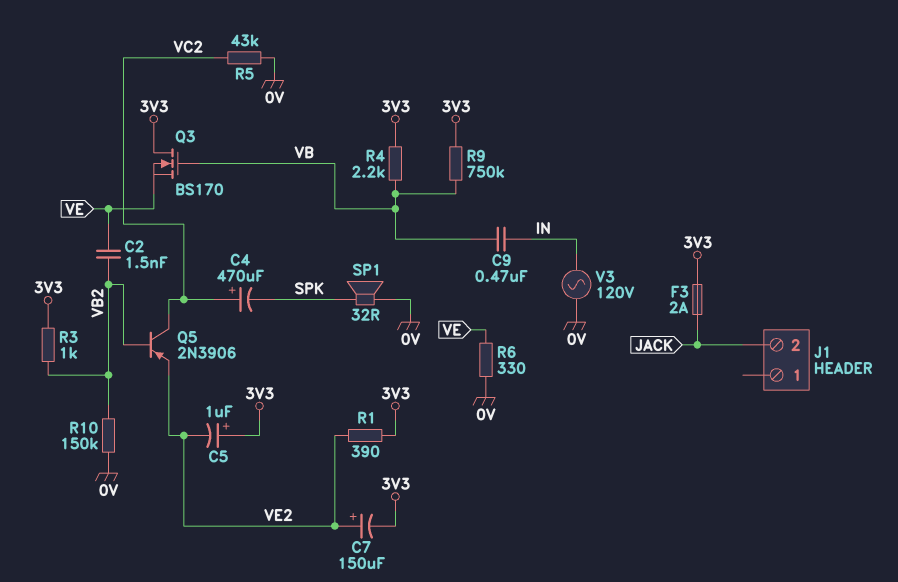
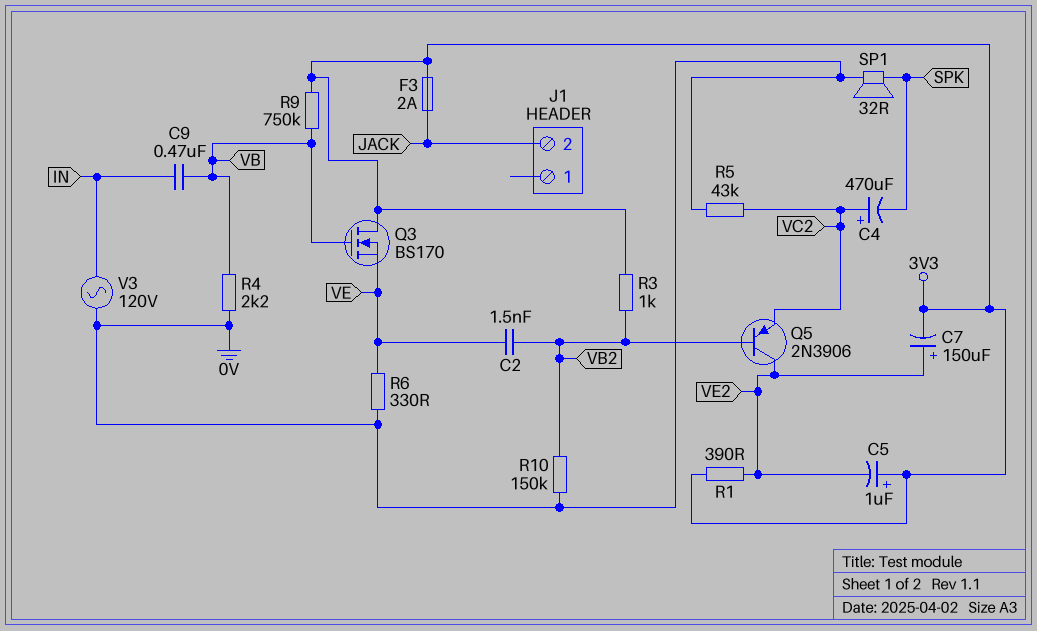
Q5: PNP 2N3906 (B VB2, C VC2, E VE2) -> PNP 2N3906 (B VB2, C VE2, E VC2)
R4: 2.2k (3V3, VB) -> 2.2k (0V, VB)

